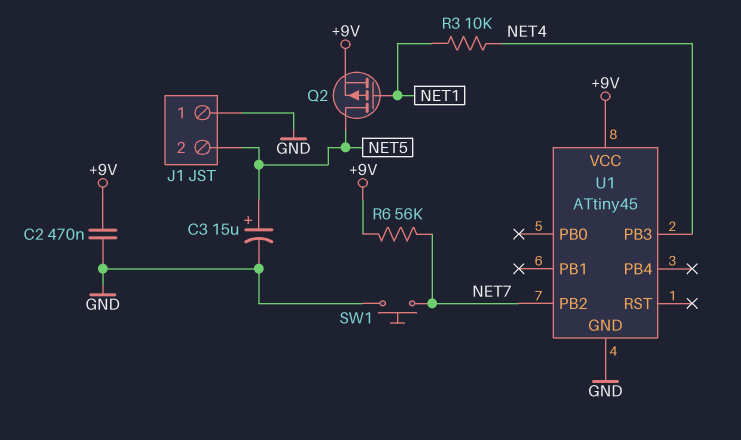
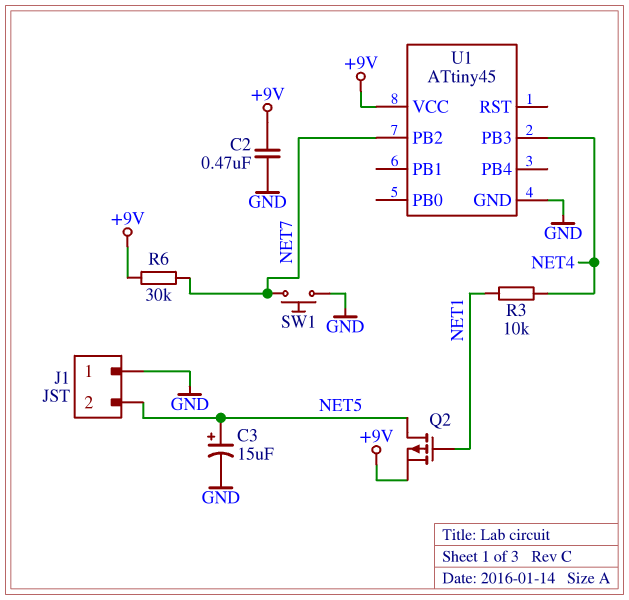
R6: 56k (+9V, NET7) -> 30k (+9V, NET7)

